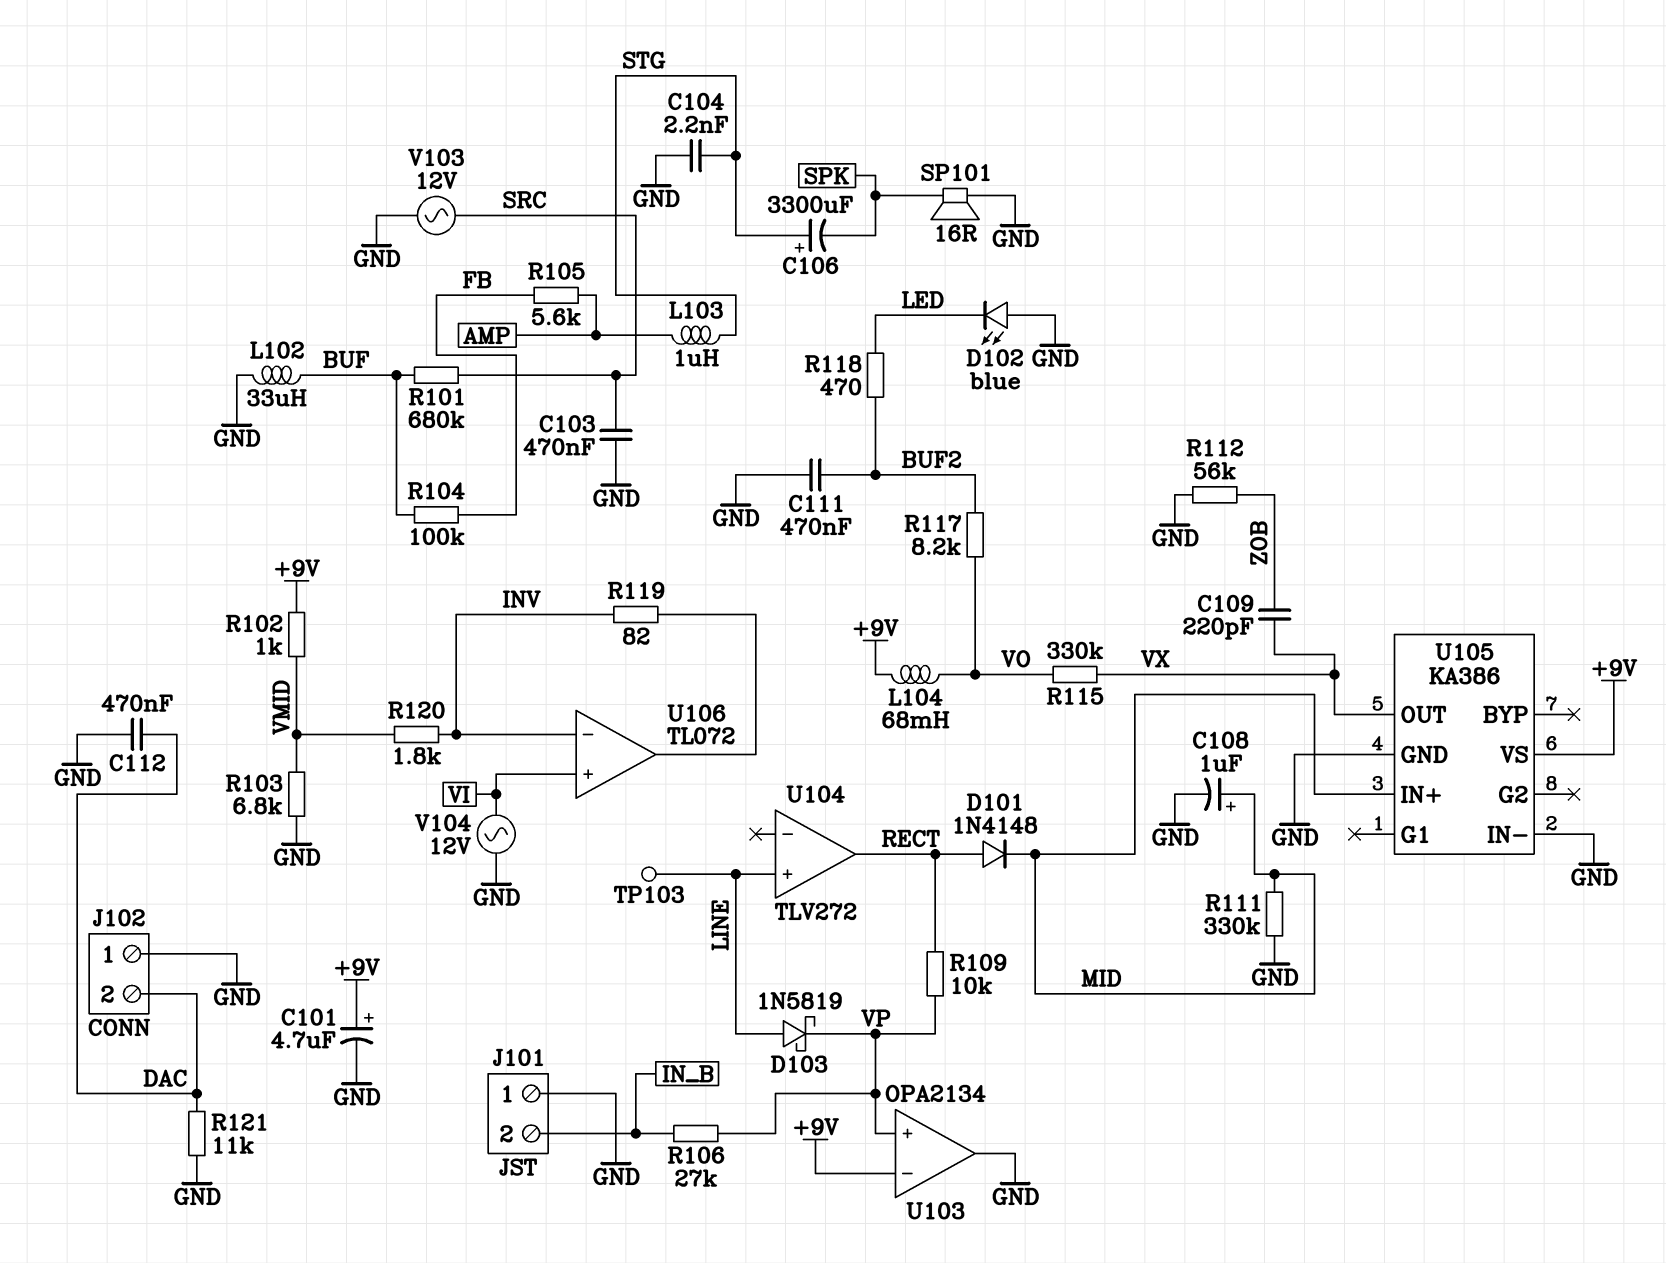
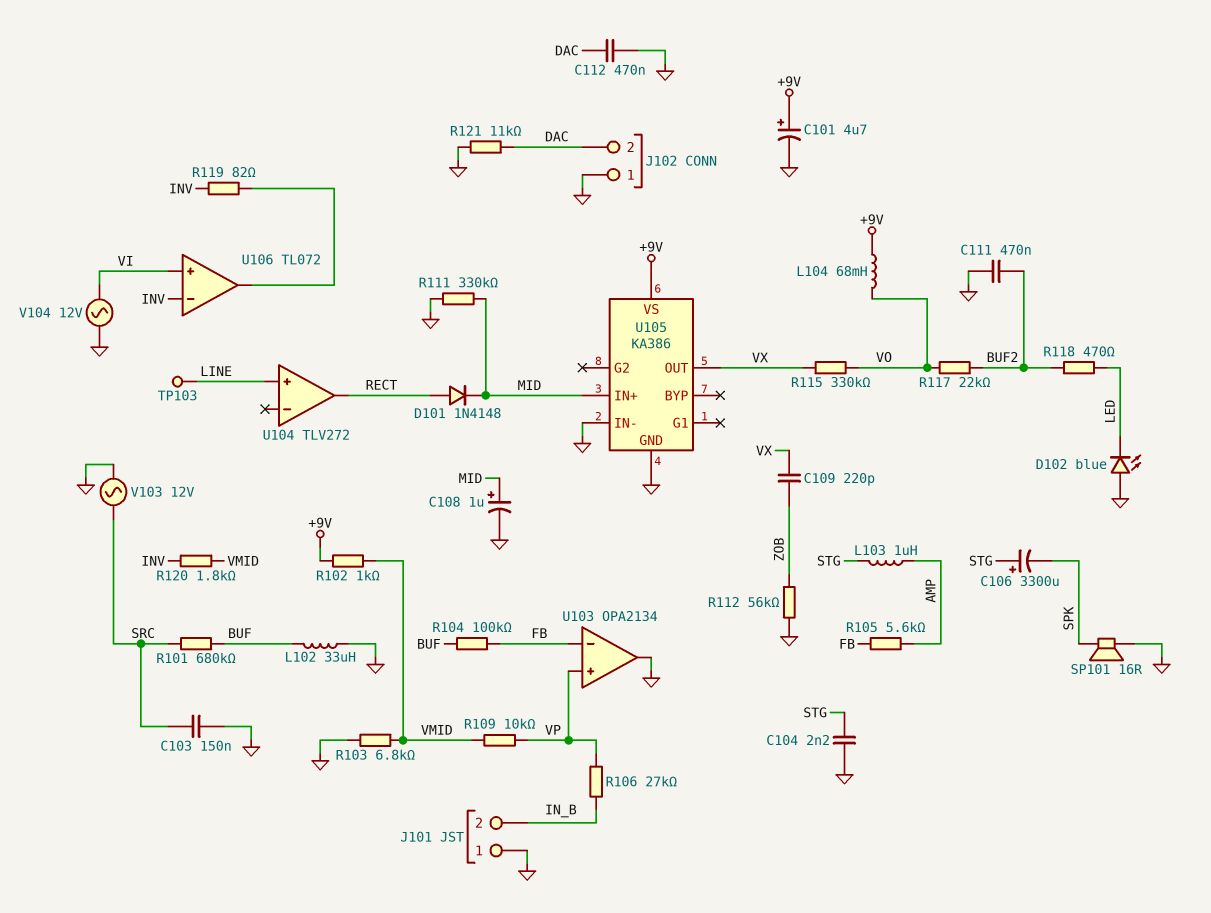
C103: 470nF (GND, SRC) -> 150nF (GND, SRC)
D103: schottky 1N5819 (A LINE, K VP) -> none
R109: 10k (RECT, VP) -> 10k (VMID, VP)
R117: 8.2k (BUF2, VO) -> 22k (BUF2, VO)
U103 pin in-: +9V -> FB

